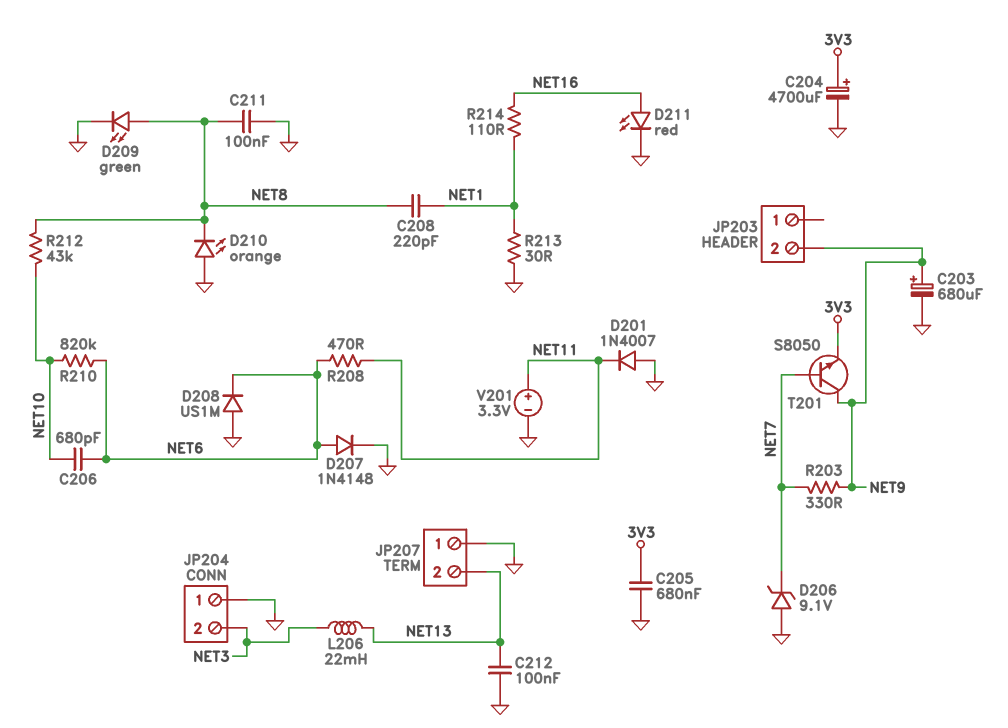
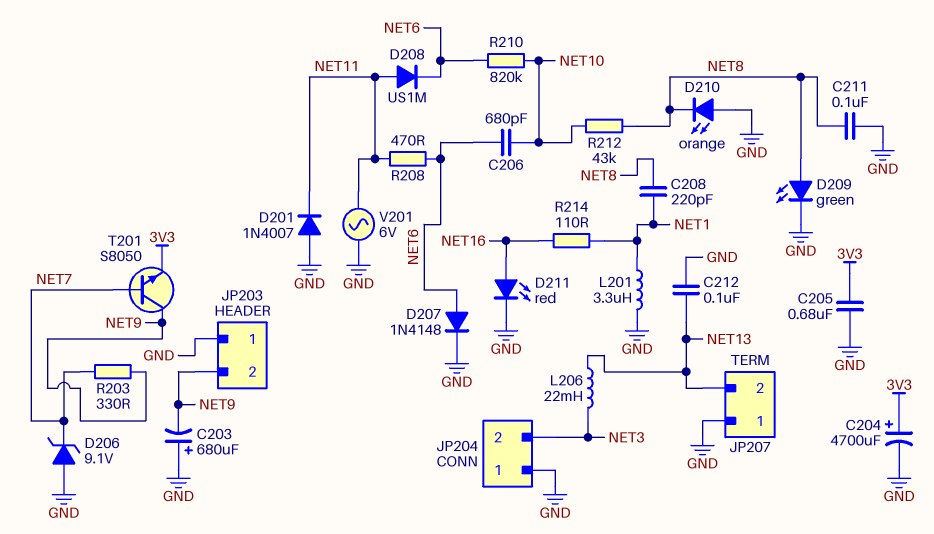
C203: 680uF (plus NET9, minus GND) -> 680uF (plus GND, minus NET9)
D208: diode US1M (A GND, K NET6) -> diode US1M (A NET11, K NET6)
JP203 pin 1: none -> GND
L201: none -> 3.3uH (GND, NET1)
R213: 30 (GND, NET1) -> none
V201: 3.3V (plus NET11, minus GND) -> AC 6V (GND, NET11)

